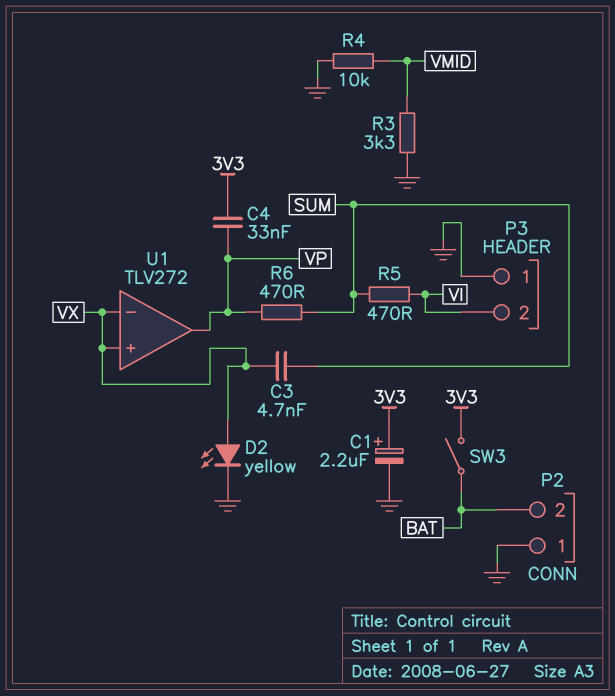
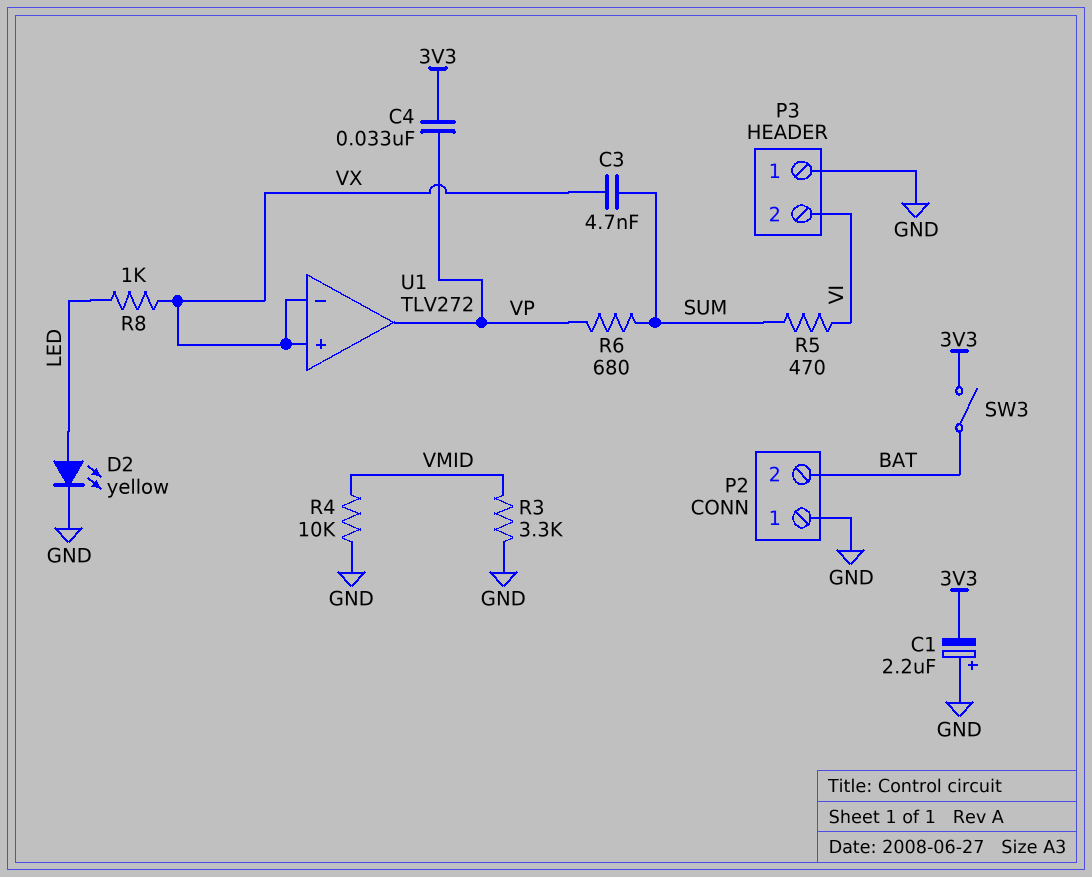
C1: 2.2uF (plus 3V3, minus GND) -> 2.2uF (plus GND, minus 3V3)
D2: LED yellow (A VX, K GND) -> LED yellow (A LED, K GND)
R6: 470 (SUM, VP) -> 680 (SUM, VP)
R8: none -> 1k (LED, VX)

